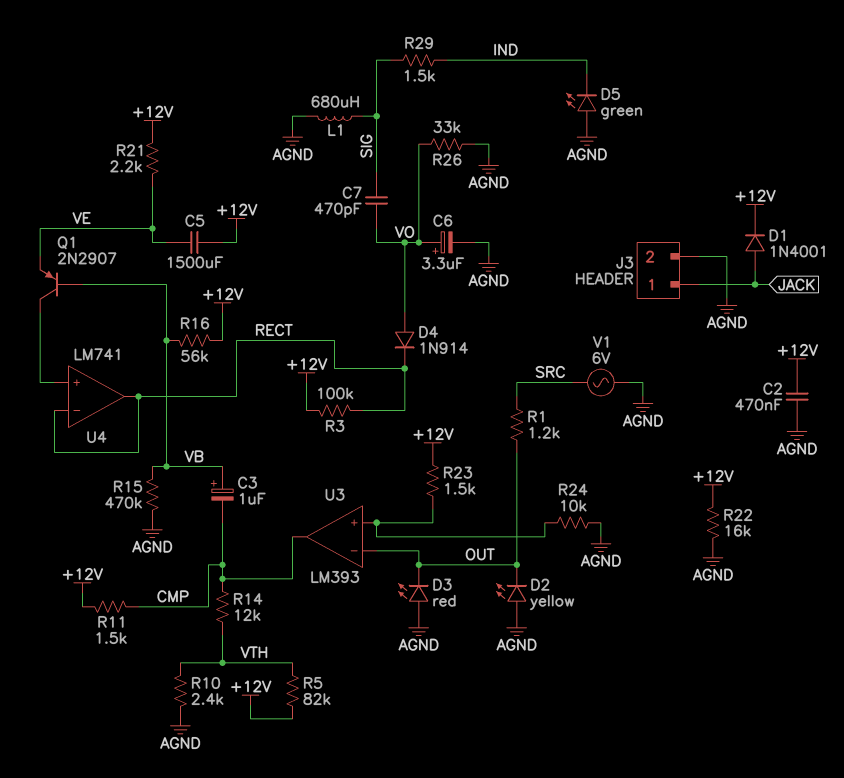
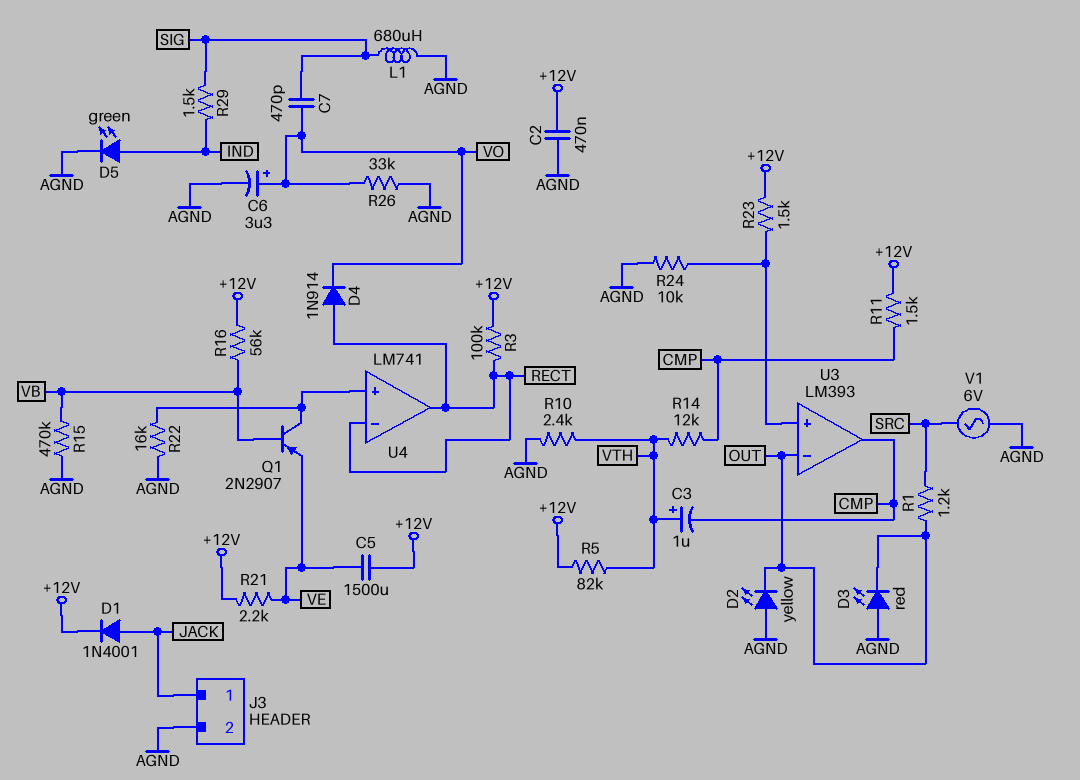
C3: 1uF (plus VB, minus CMP) -> 1uF (plus VTH, minus CMP)
D4: diode 1N914 (A VO, K RECT) -> diode 1N914 (A RECT, K VO)
D5: LED green (A AGND, K IND) -> LED green (A IND, K AGND)
R22: 16k (+12V, AGND) -> 16k (AGND, U4/in+)

